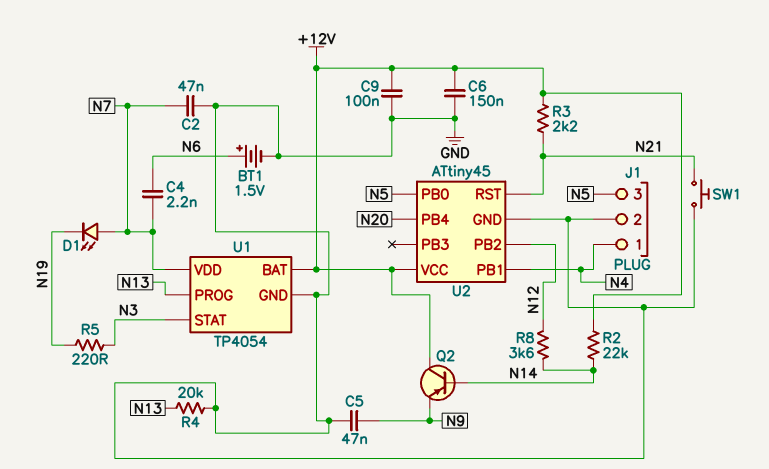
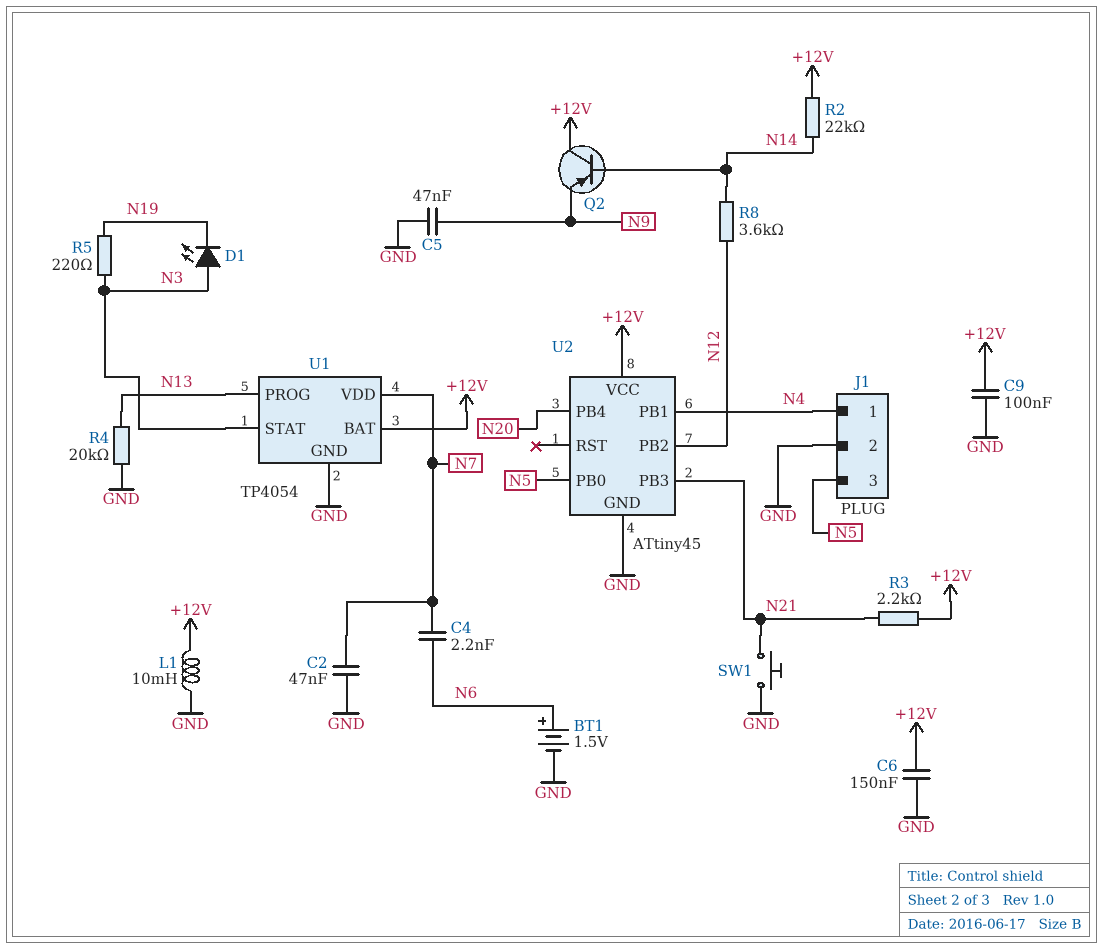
D1: LED (A N7, K N19) -> LED (A N3, K N19)
L1: none -> 10mH (+12V, GND)
U2 pin PB3: none -> N21
U2 pin RST: N21 -> none

